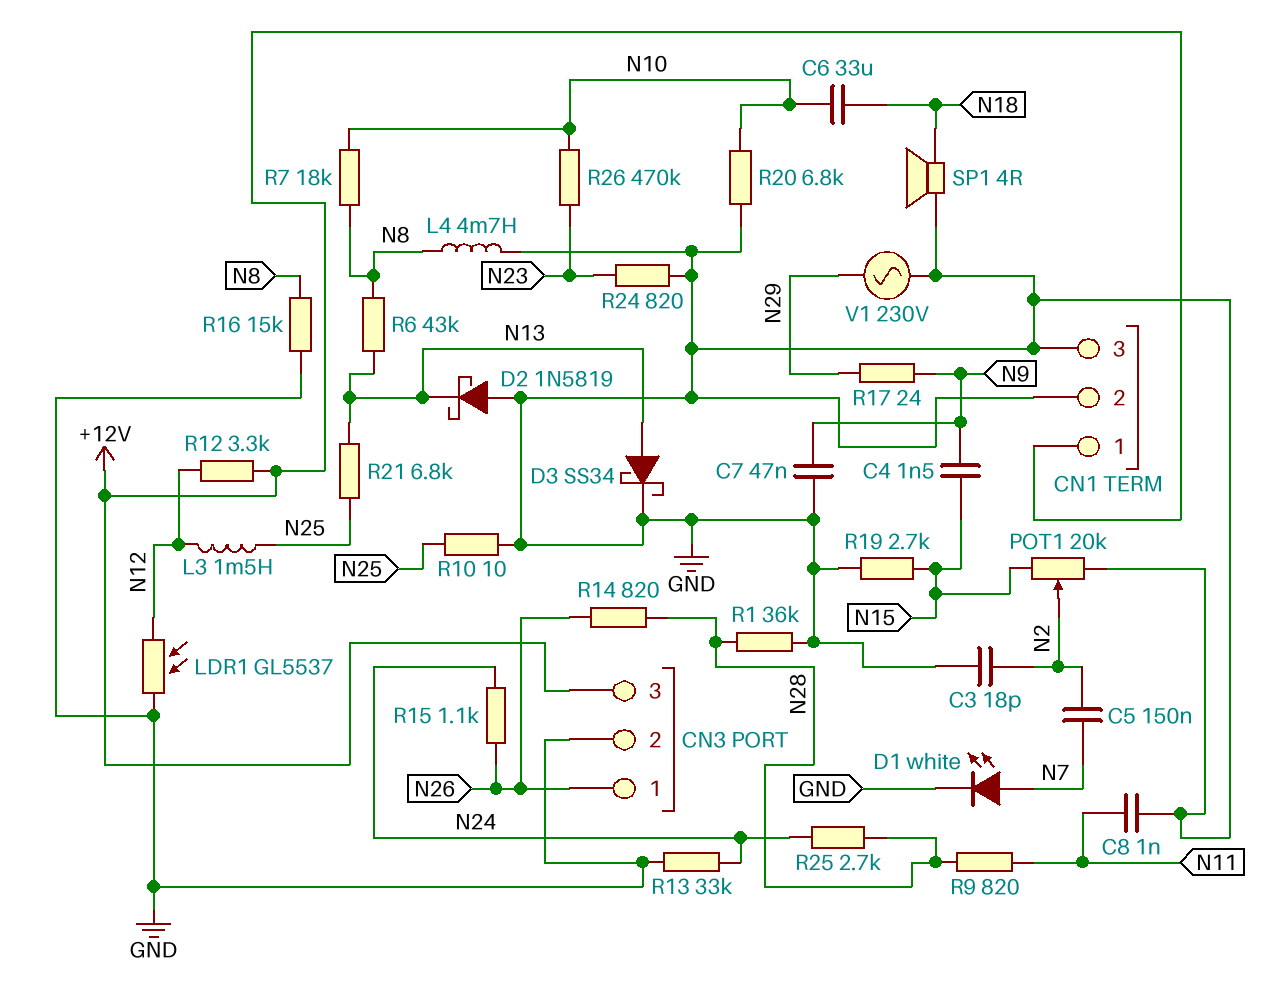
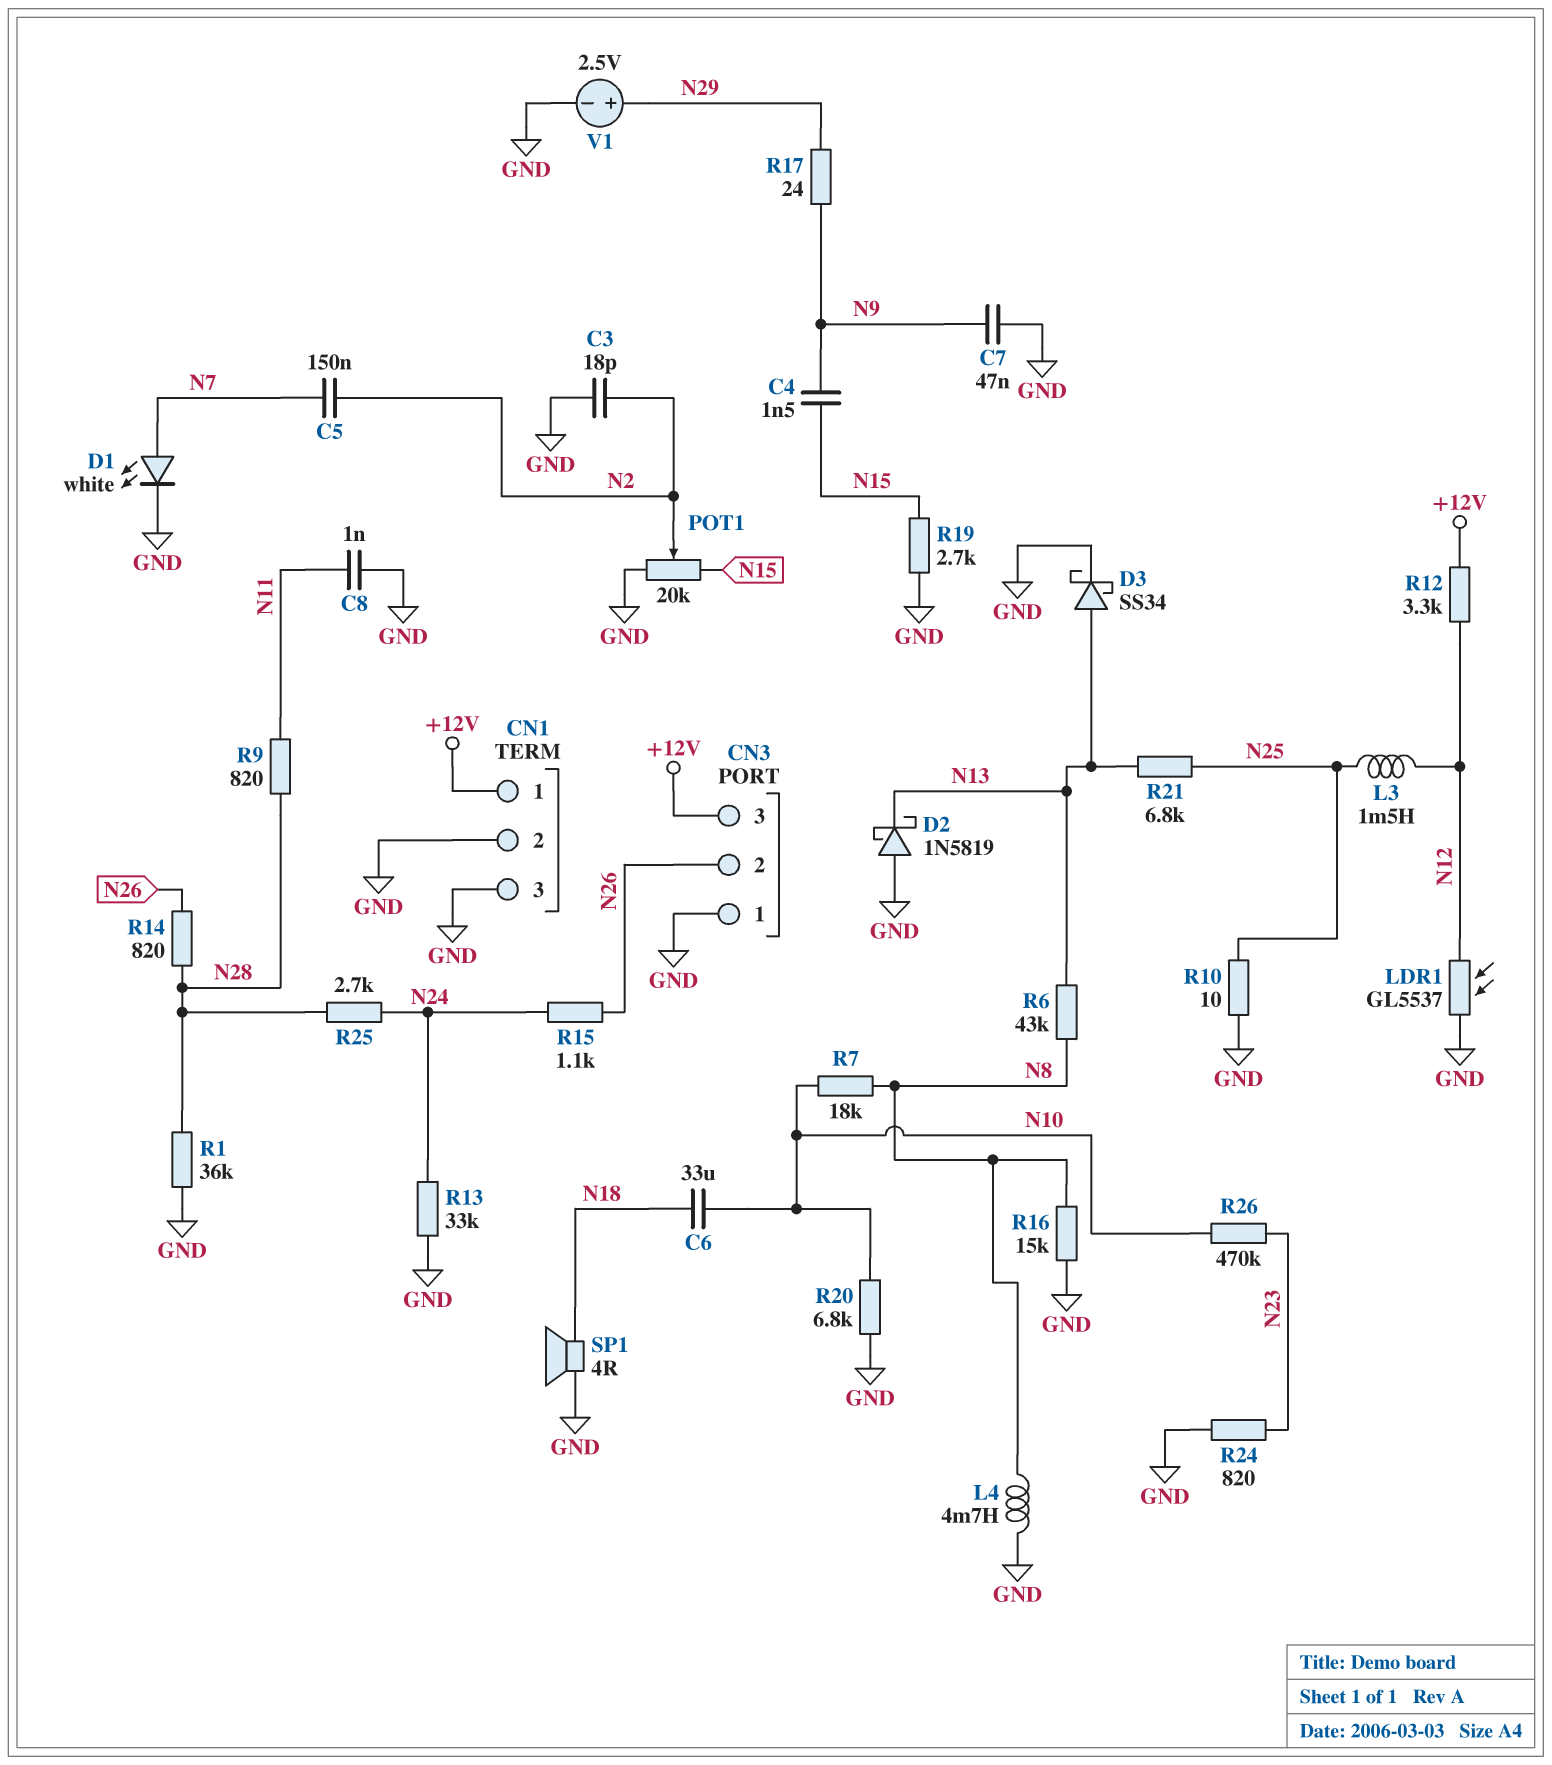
CN3 pin 1: N26 -> GND
CN3 pin 2: GND -> N26
V1: AC 230V (GND, N29) -> 2.5V (plus N29, minus GND)

